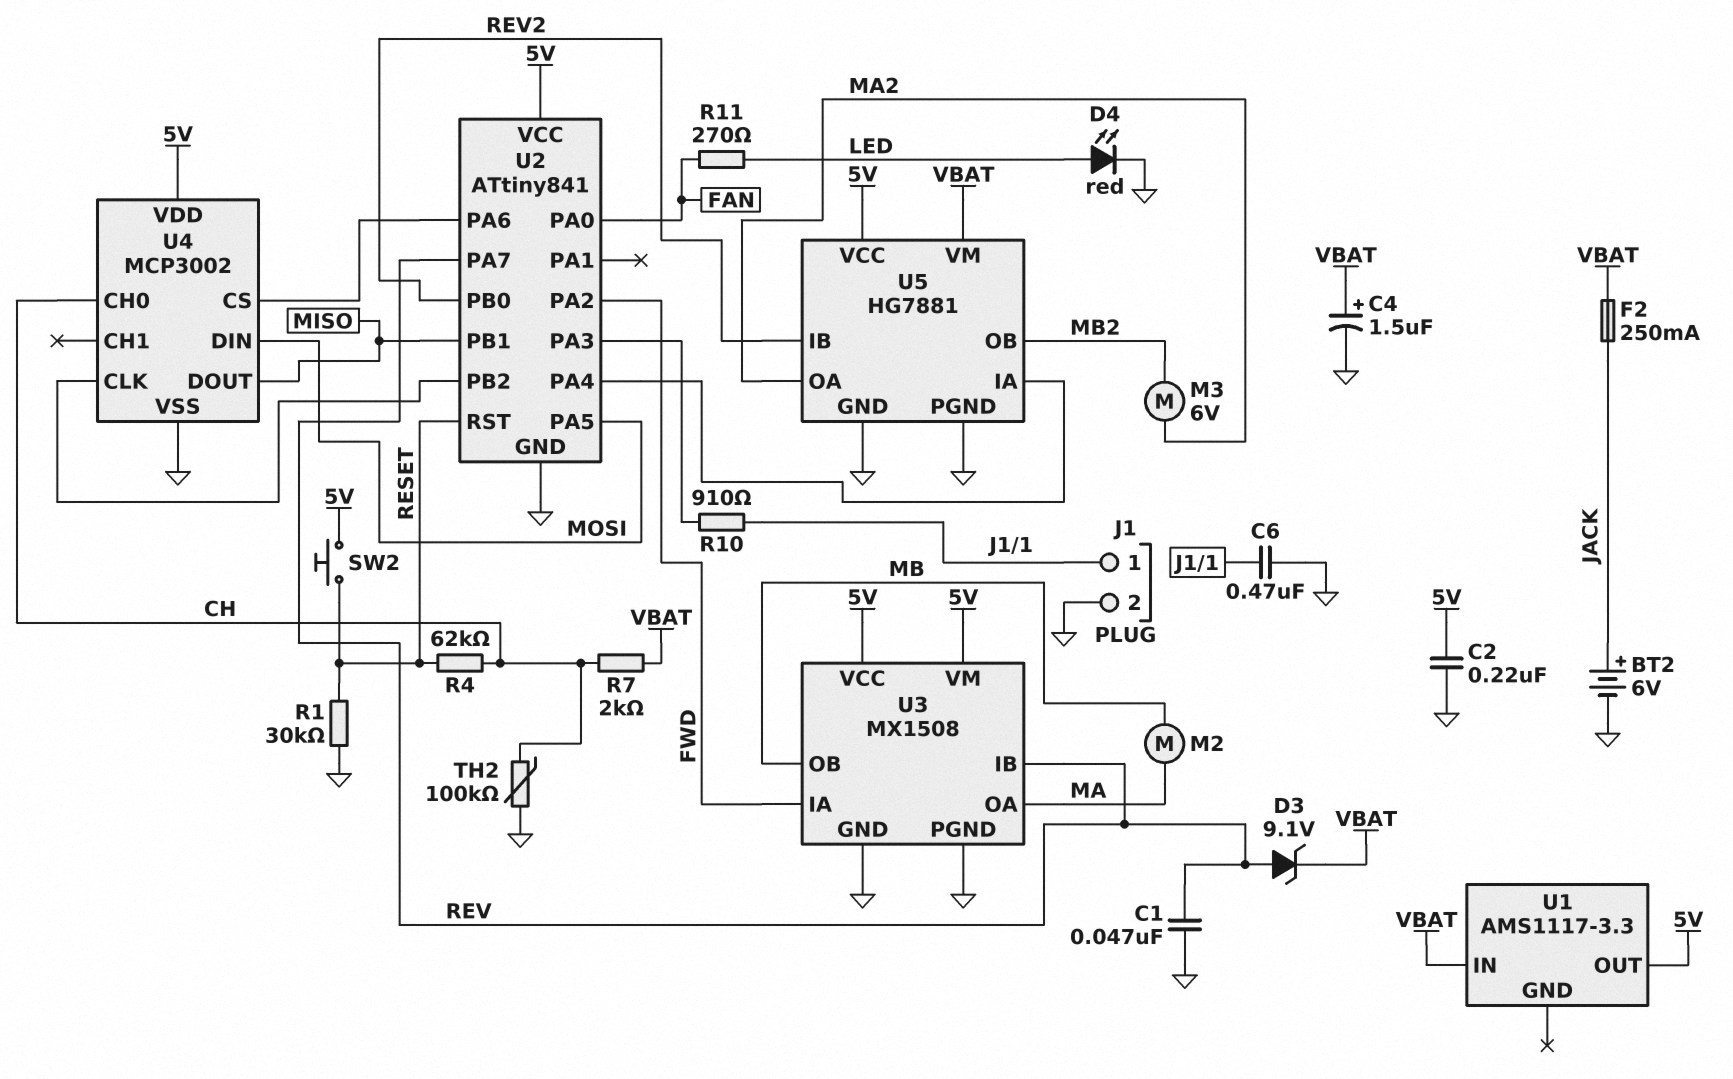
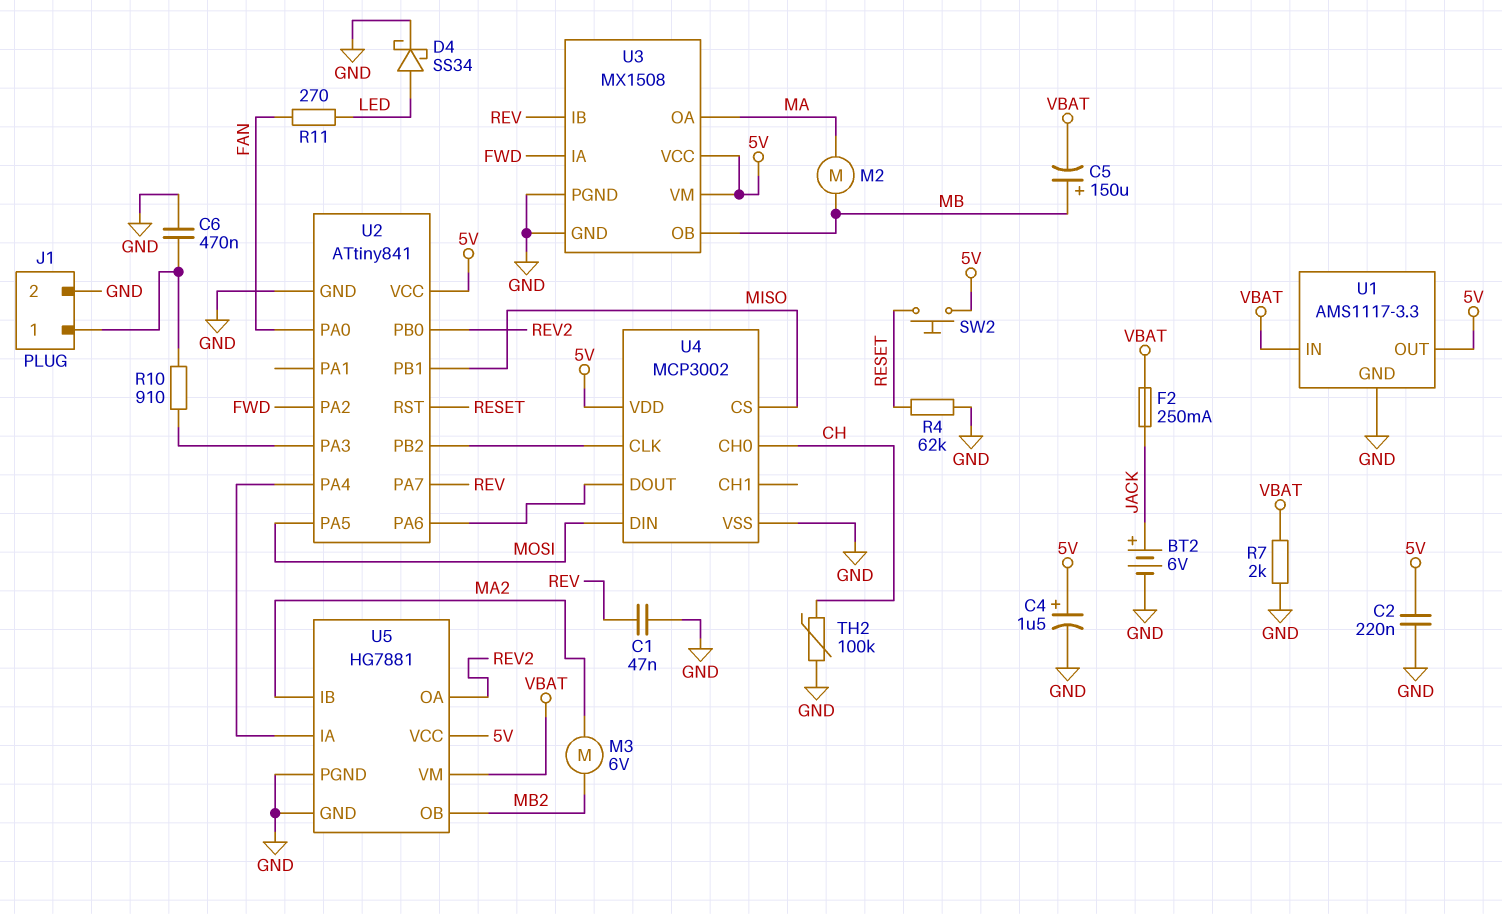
C4: 1.5uF (plus VBAT, minus GND) -> 1.5uF (plus 5V, minus GND)
C5: none -> 150uF (plus MB, minus VBAT)
D3: zener 9.1V (A REV, K VBAT) -> none
D4: LED red (A LED, K GND) -> schottky SS34 (A LED, K GND)
R1: 30k (GND, RESET) -> none
R4: 62k (CH, RESET) -> 62k (GND, RESET)
R7: 2k (CH, VBAT) -> 2k (GND, VBAT)
U1 pin GND: none -> GND
U4 pin CS: U2/PA6 -> MISO
U4 pin DOUT: MISO -> U2/PA6
U5 pin IB: REV2 -> MA2
U5 pin OA: MA2 -> REV2

